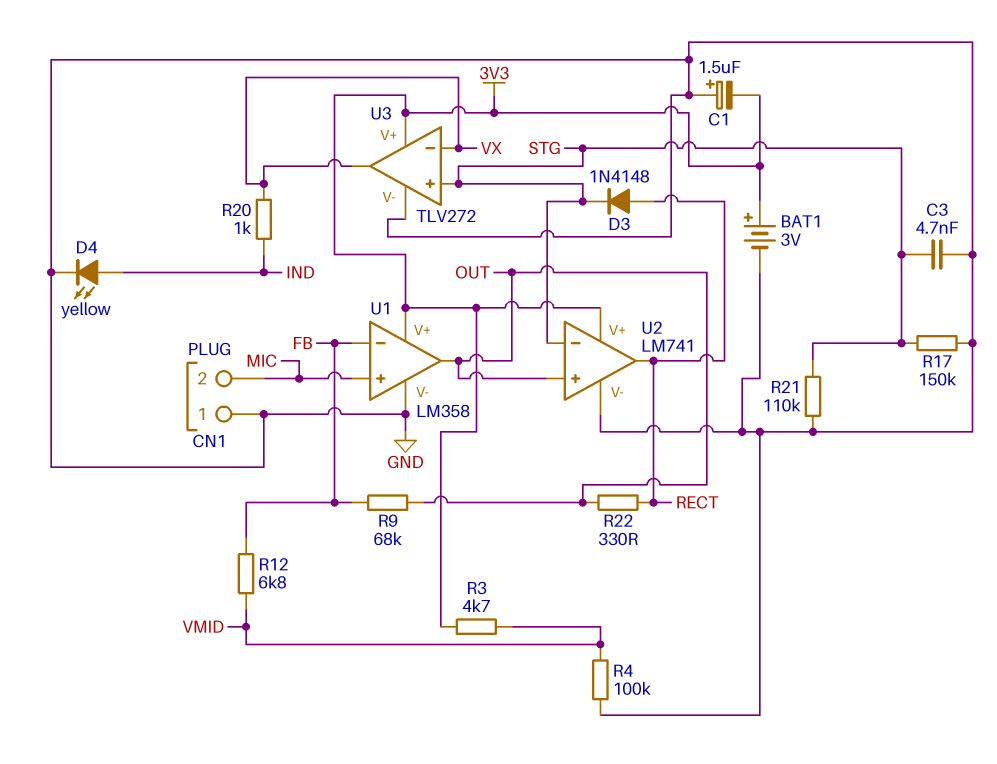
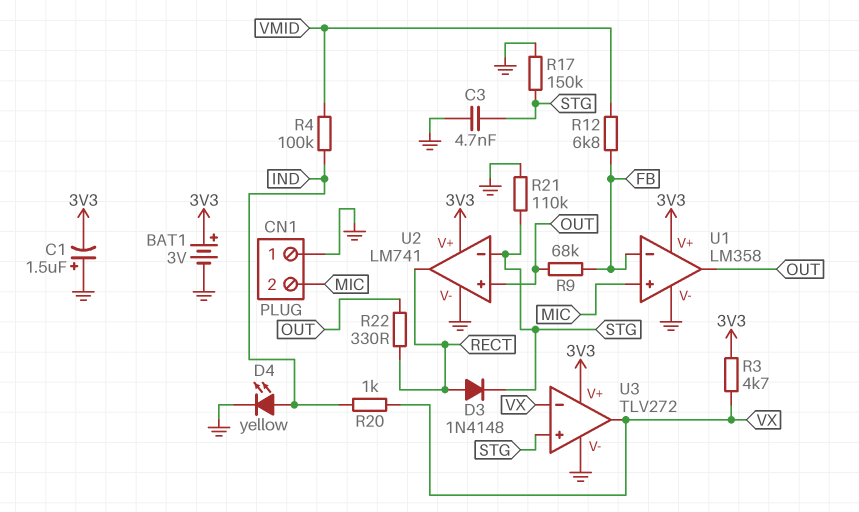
R3: 4.7k (3V3, VMID) -> 4.7k (3V3, VX)
R4: 100k (GND, VMID) -> 100k (IND, VMID)

